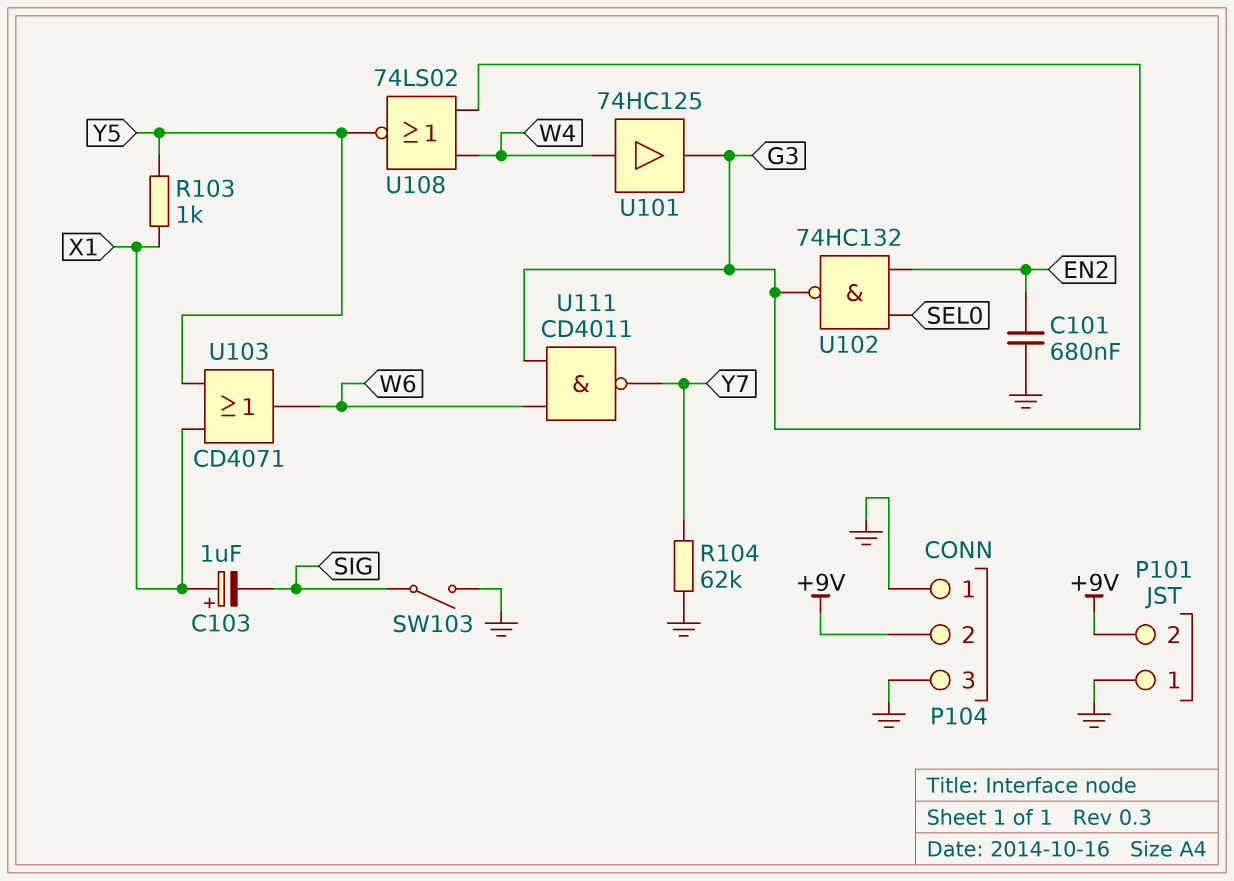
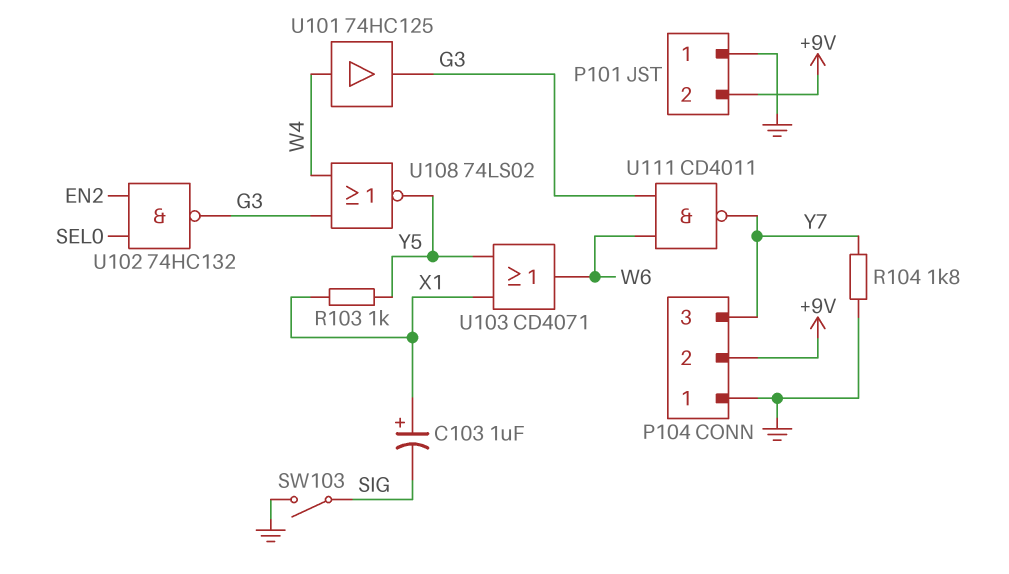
C101: 680nF (EN2, GND) -> none
P104 pin 3: GND -> Y7
R104: 62k (GND, Y7) -> 1.8k (GND, Y7)

